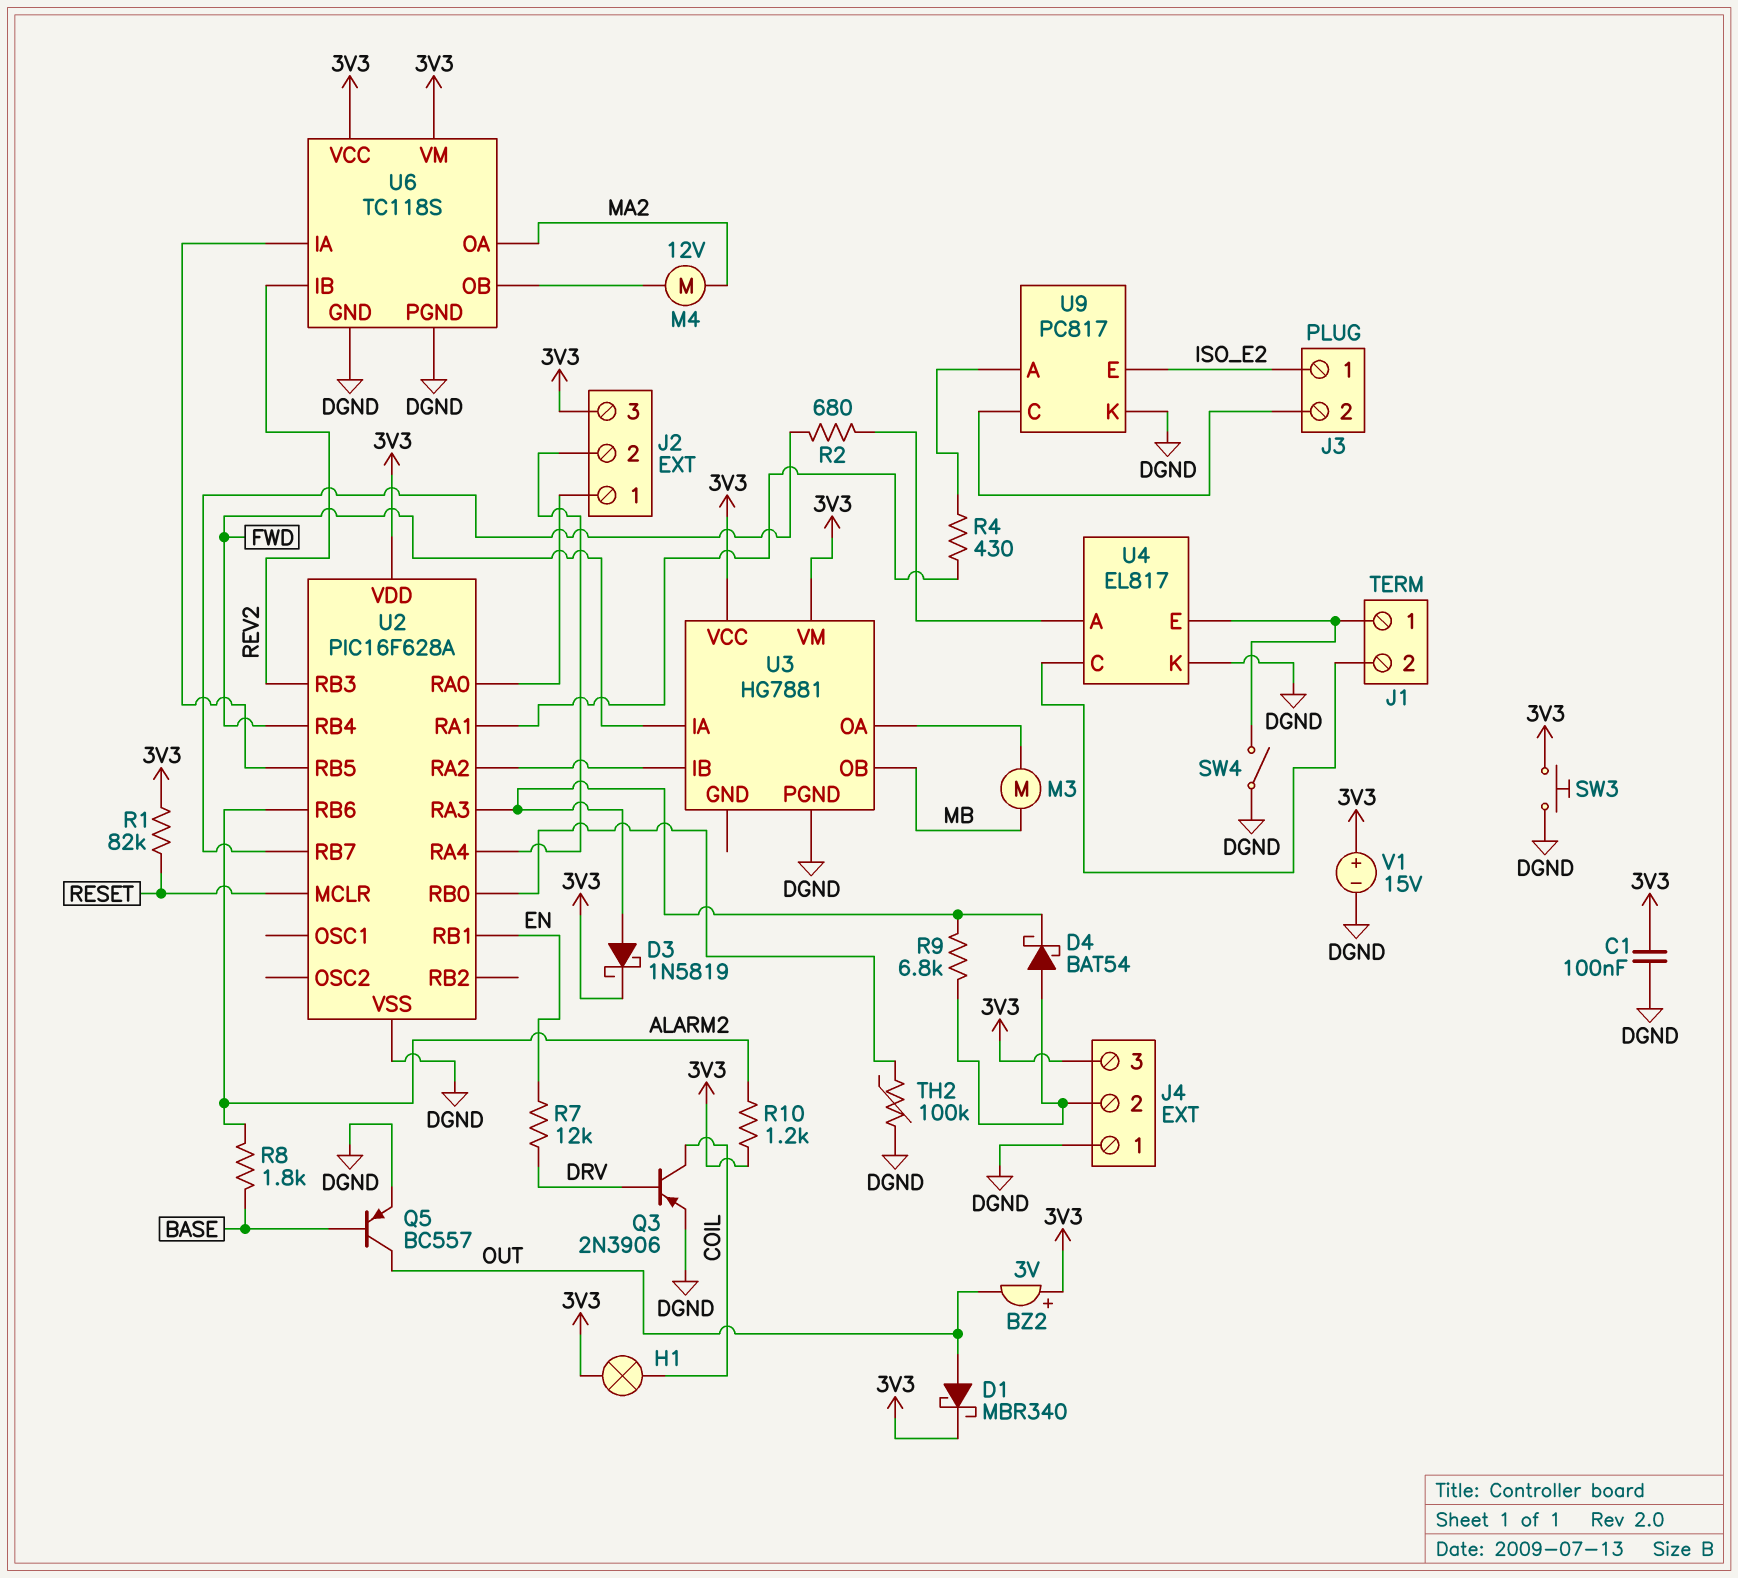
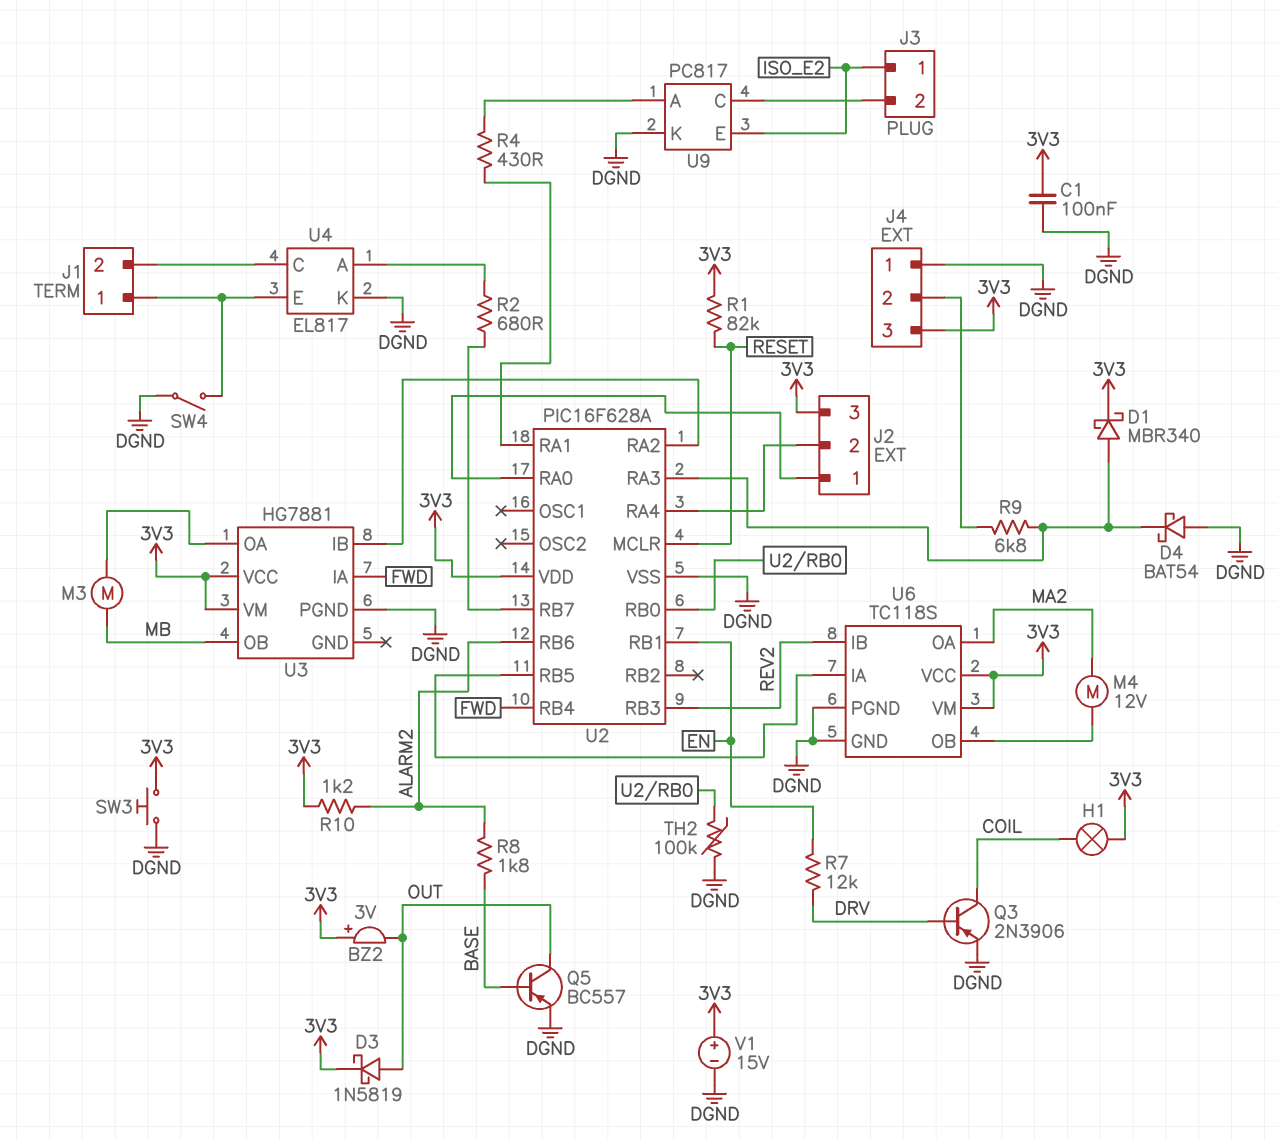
D1: schottky MBR340 (A OUT, K 3V3) -> schottky MBR340 (A U2/RA3, K 3V3)
D3: schottky 1N5819 (A U2/RA3, K 3V3) -> schottky 1N5819 (A OUT, K 3V3)
D4: schottky BAT54 (A J4/2, K U2/RA3) -> schottky BAT54 (A DGND, K U2/RA3)

